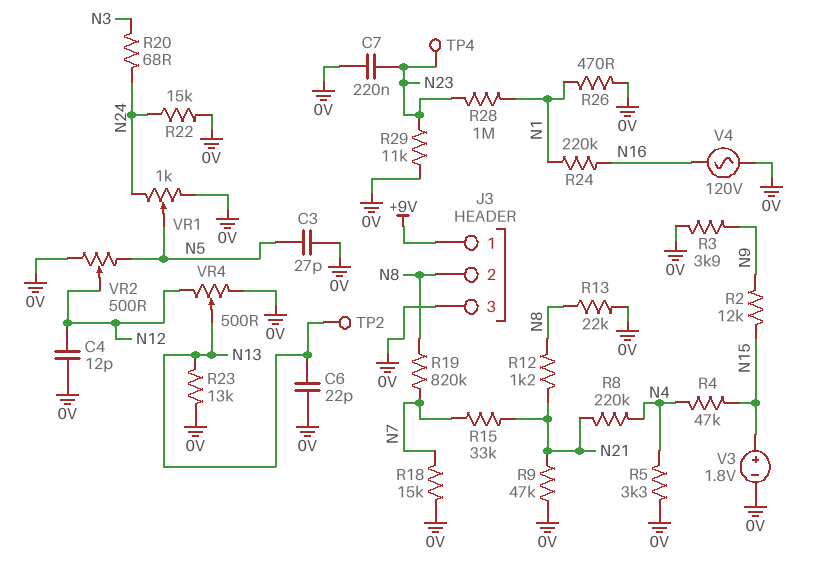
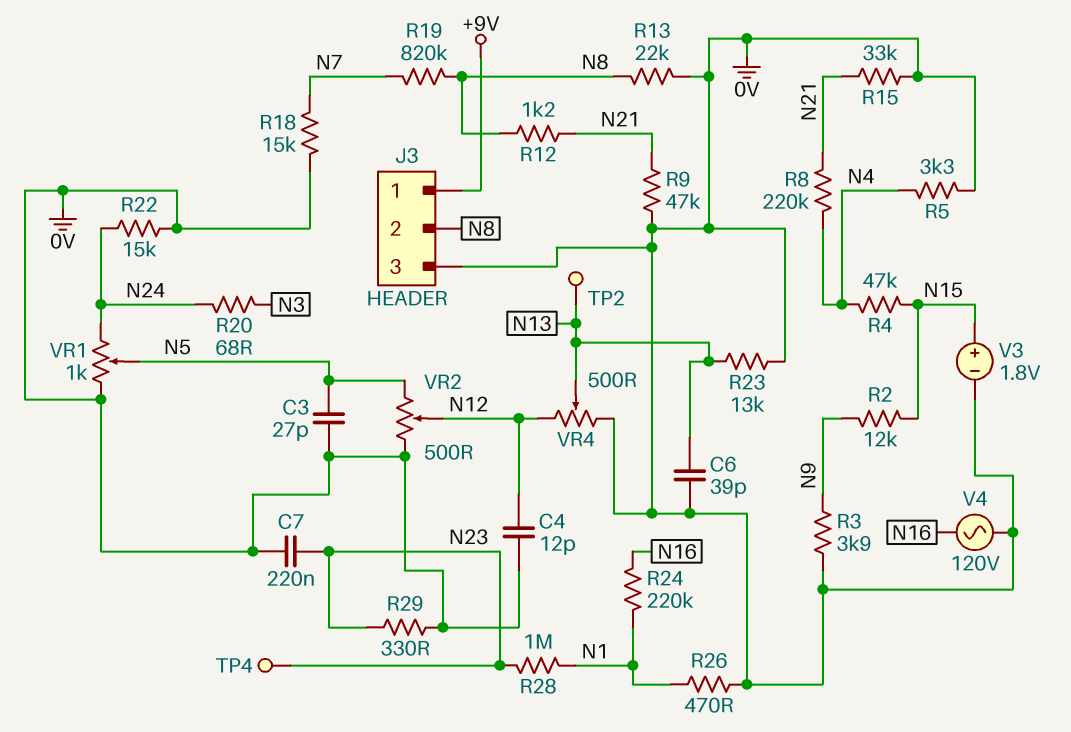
C6: 22pF (0V, N13) -> 39pF (0V, N13)
R15: 33k (N7, N21) -> 33k (0V, N21)
R29: 11k (0V, N23) -> 330 (0V, N23)

